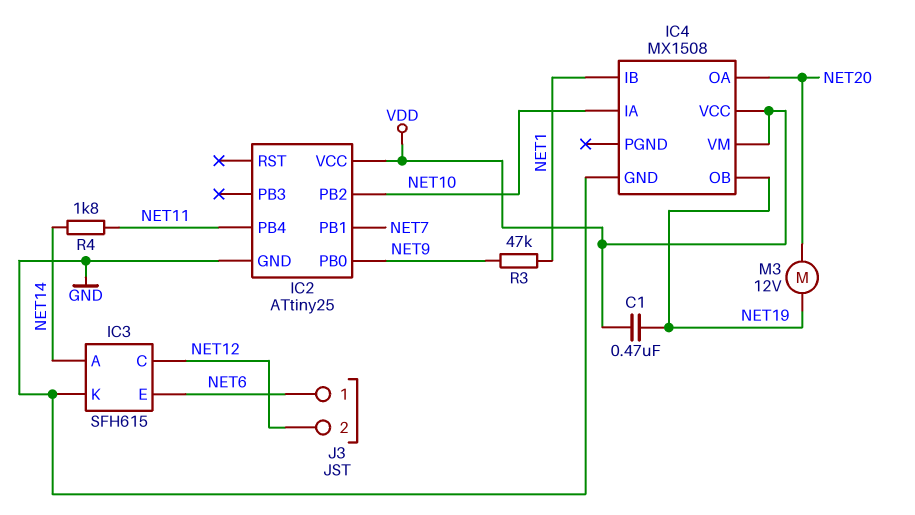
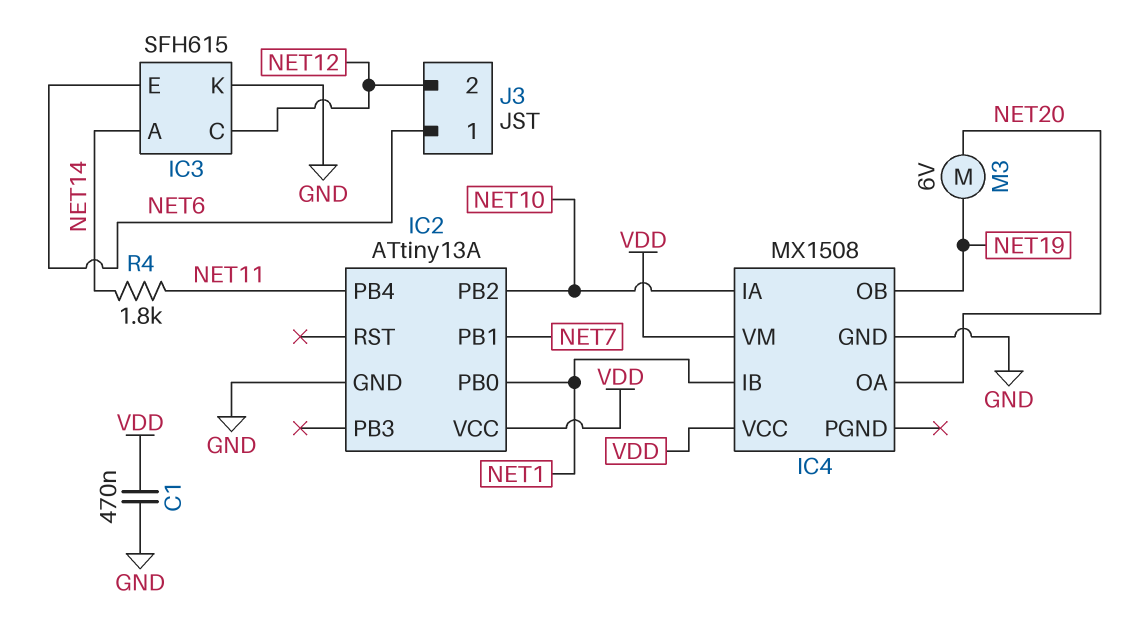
C1: 470nF (NET19, VDD) -> 470nF (GND, VDD)
IC2: ATtiny25 -> ATtiny13A
IC2 pin PB0: NET9 -> NET1
M3: motor 12V (NET19, NET20) -> motor 6V (NET19, NET20)
R3: 47k (NET1, NET9) -> none

